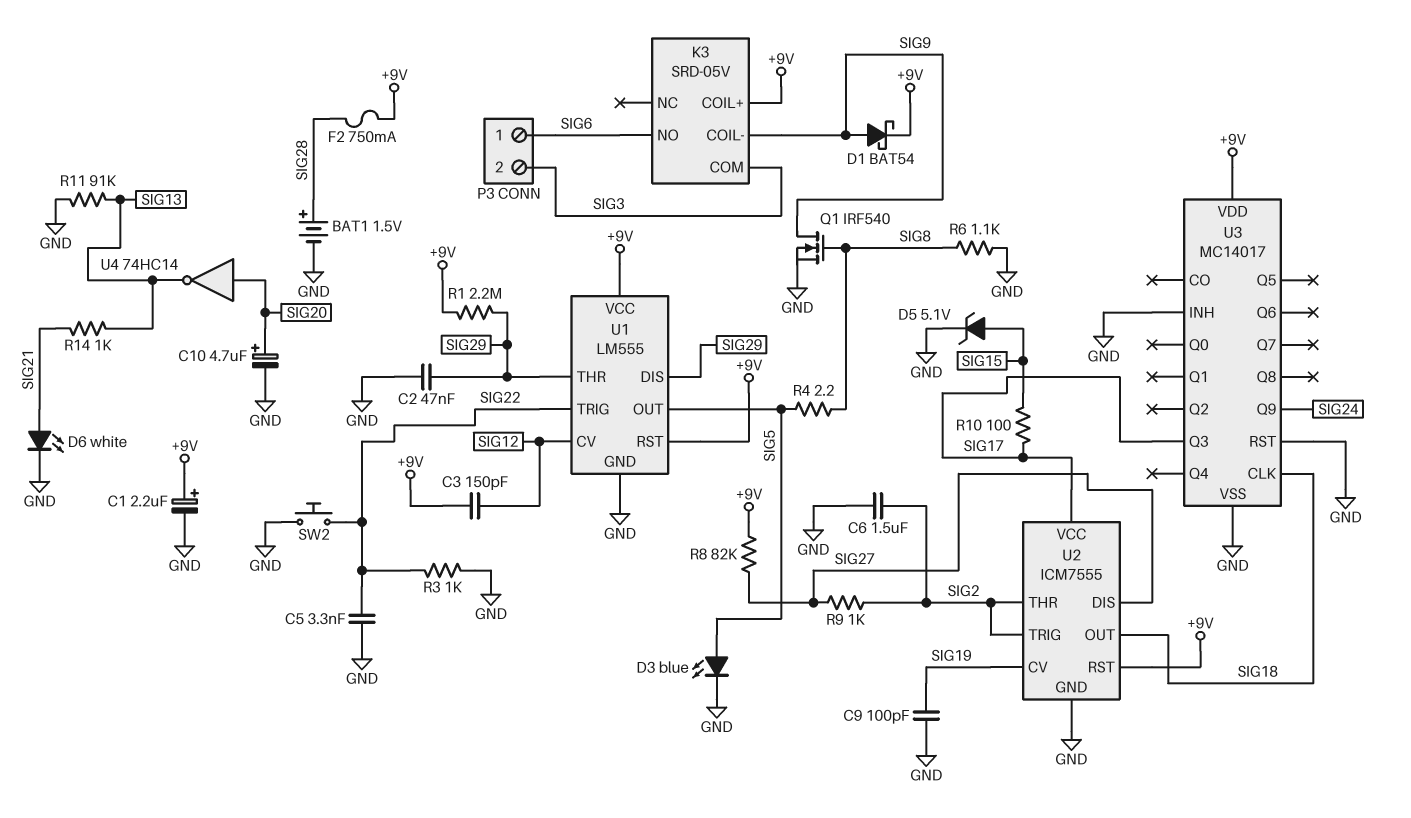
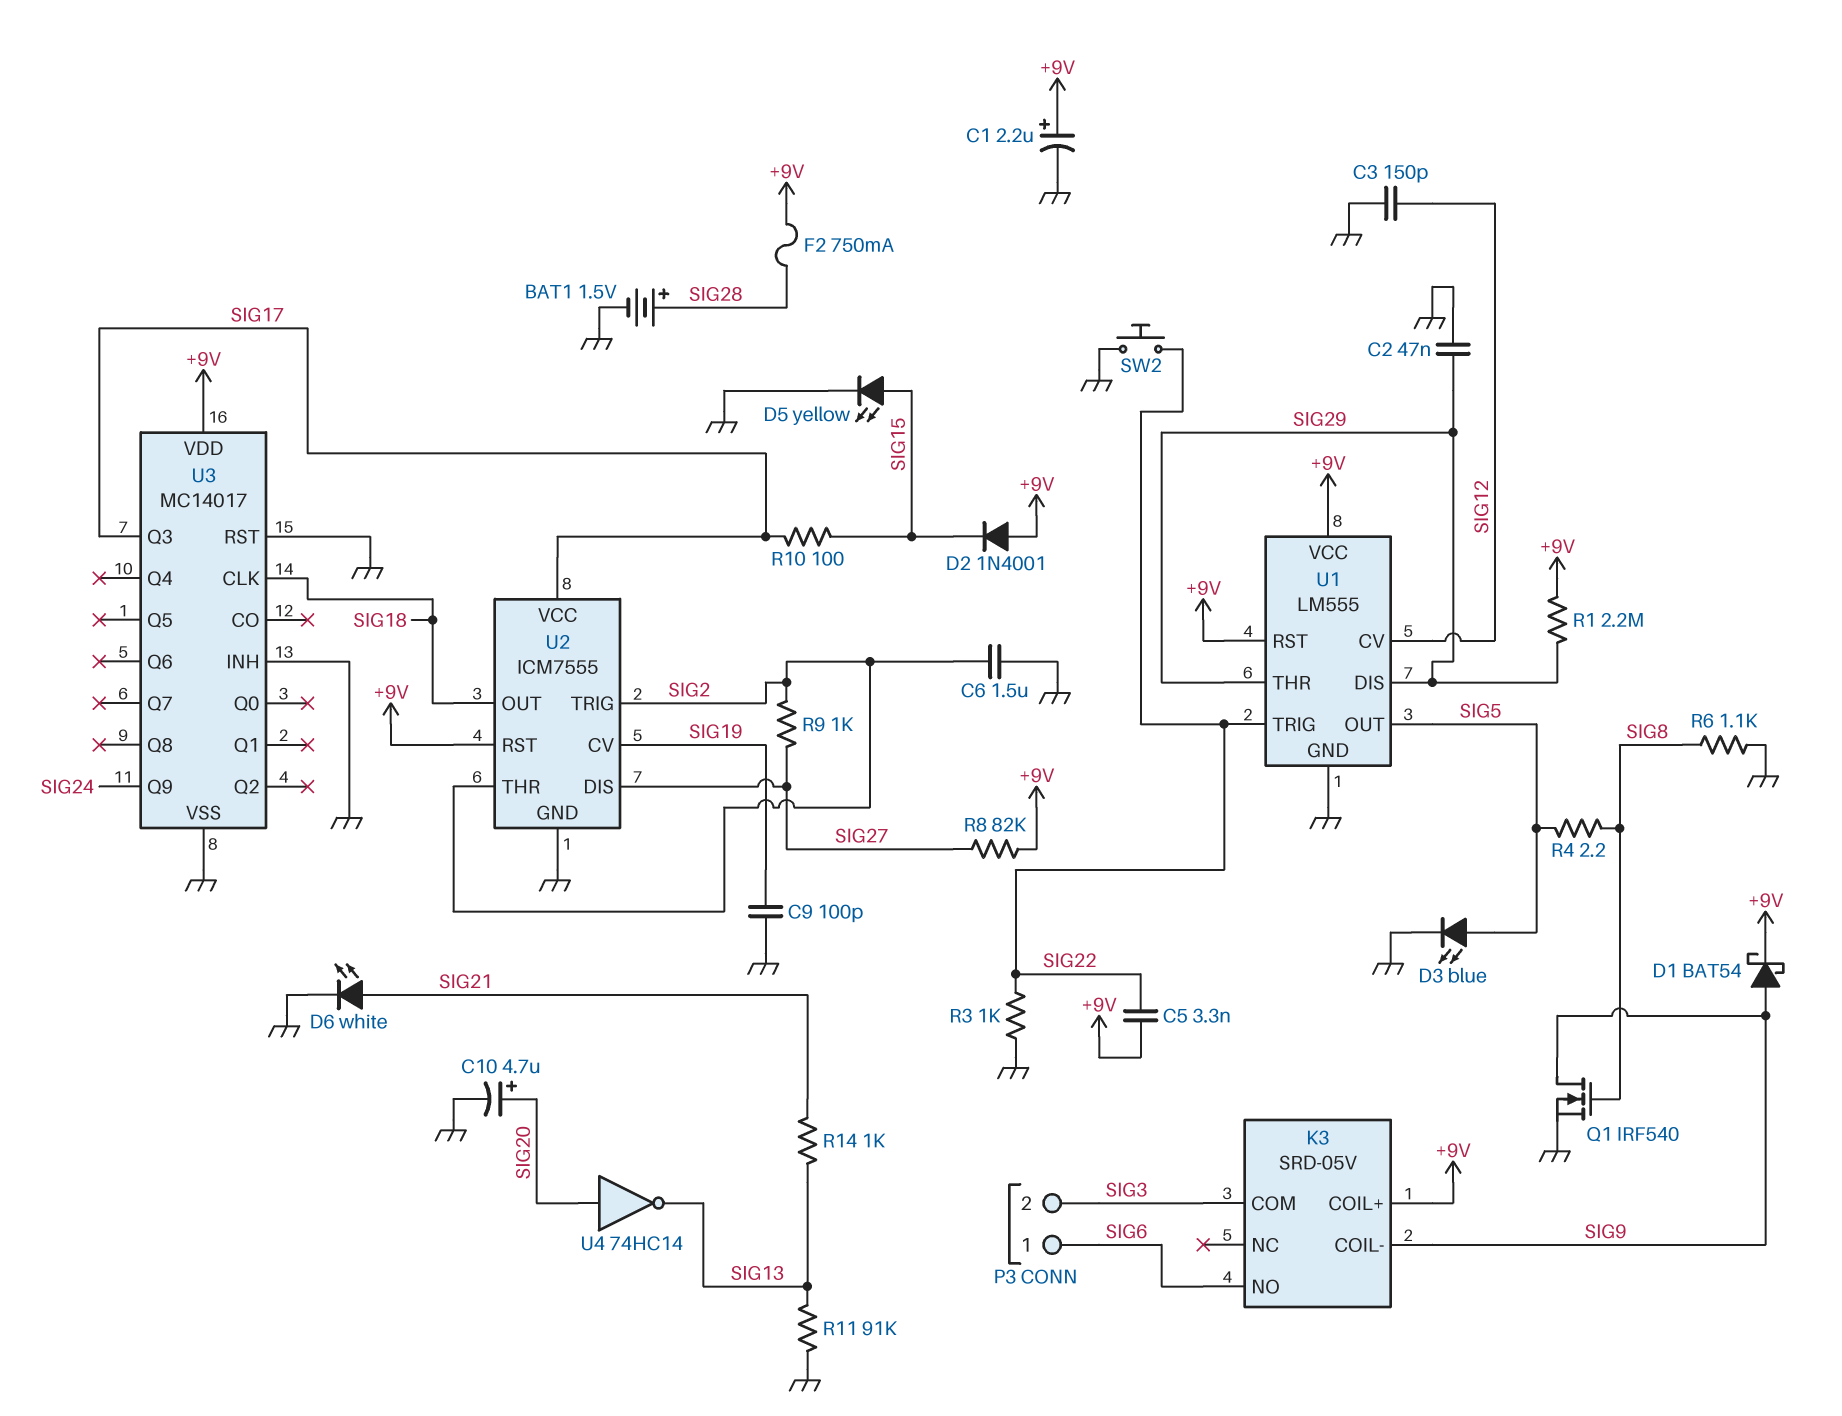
C3: 150pF (+9V, SIG12) -> 150pF (GND, SIG12)
C5: 3.3nF (GND, SIG22) -> 3.3nF (+9V, SIG22)
D2: none -> diode 1N4001 (A +9V, K SIG15)
D5: zener 5.1V (A SIG15, K GND) -> LED yellow (A SIG15, K GND)

